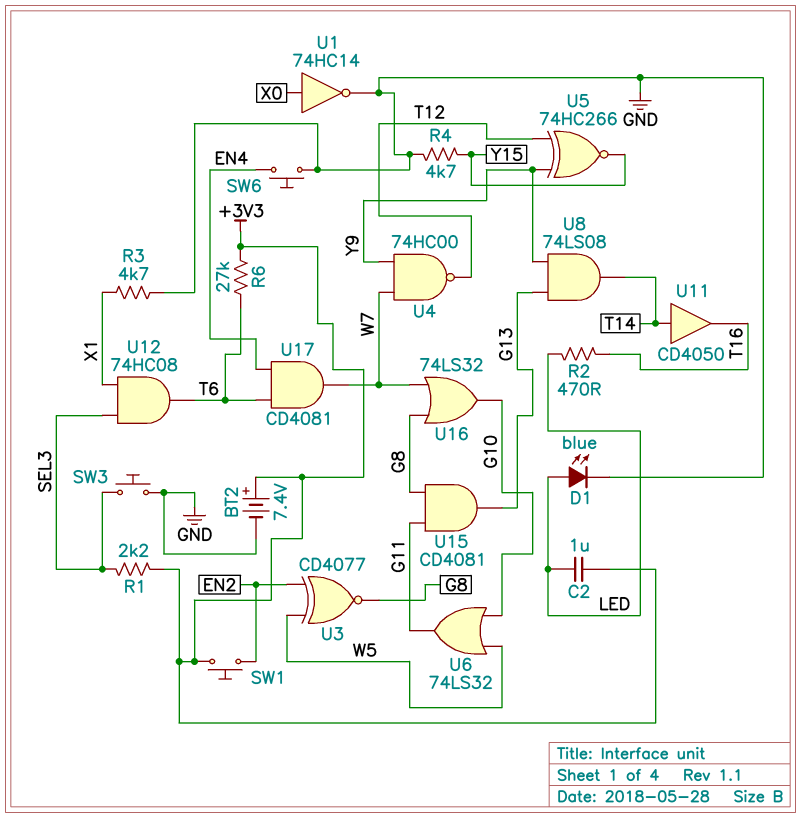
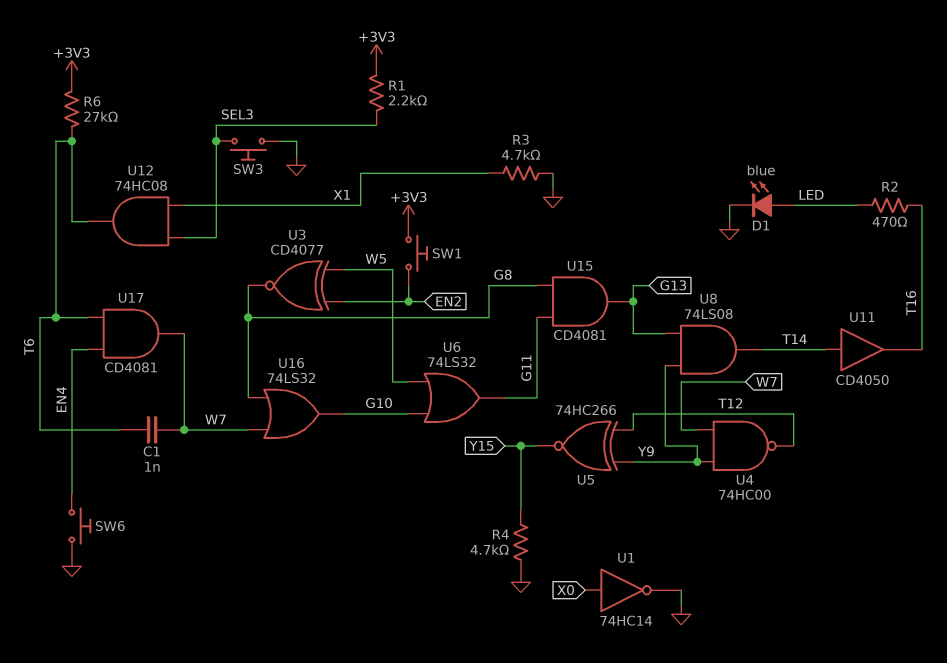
BT2: 7.4V (plus +3V3, minus GND) -> none
C1: none -> 1nF (T6, W7)
C2: 1uF (+3V3, LED) -> none

